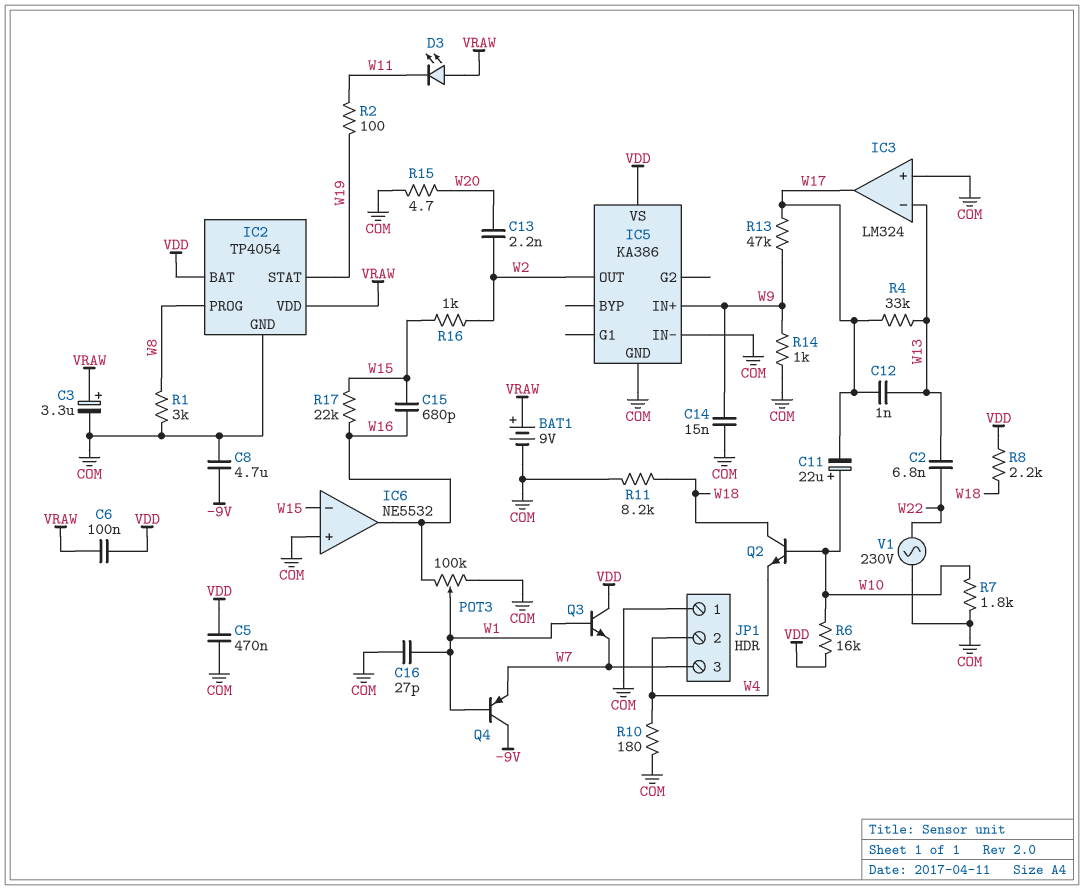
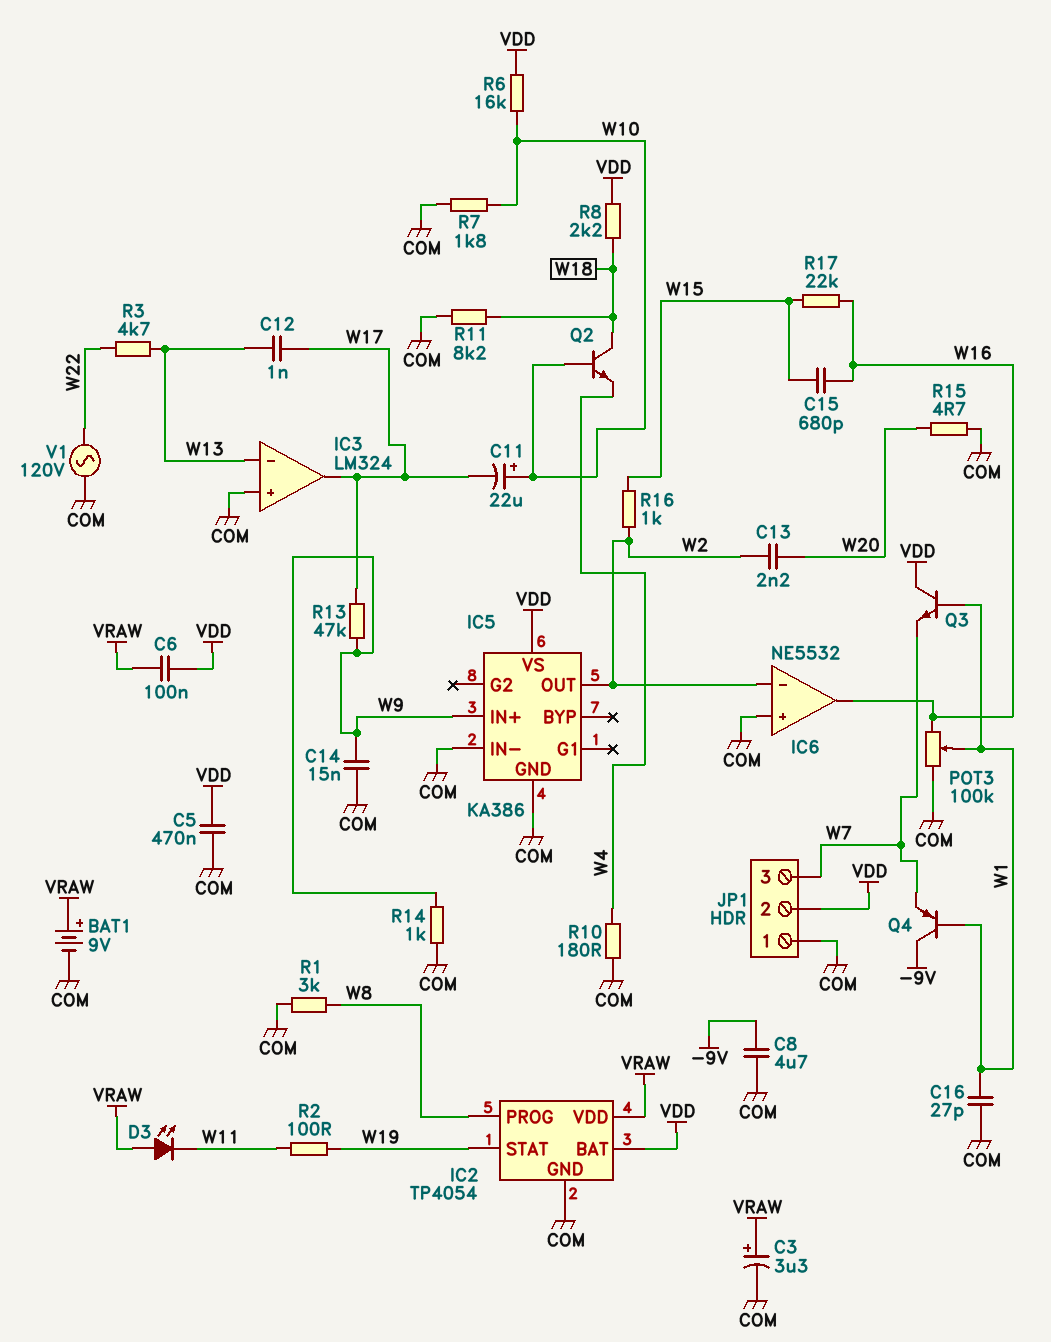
C2: 6.8nF (W13, W22) -> none
IC6 pin in-: W15 -> W2
JP1 pin 2: W4 -> VDD
R3: none -> 4.7k (W13, W22)
R4: 33k (W13, W17) -> none
V1: AC 230V (COM, W22) -> AC 120V (COM, W22)

